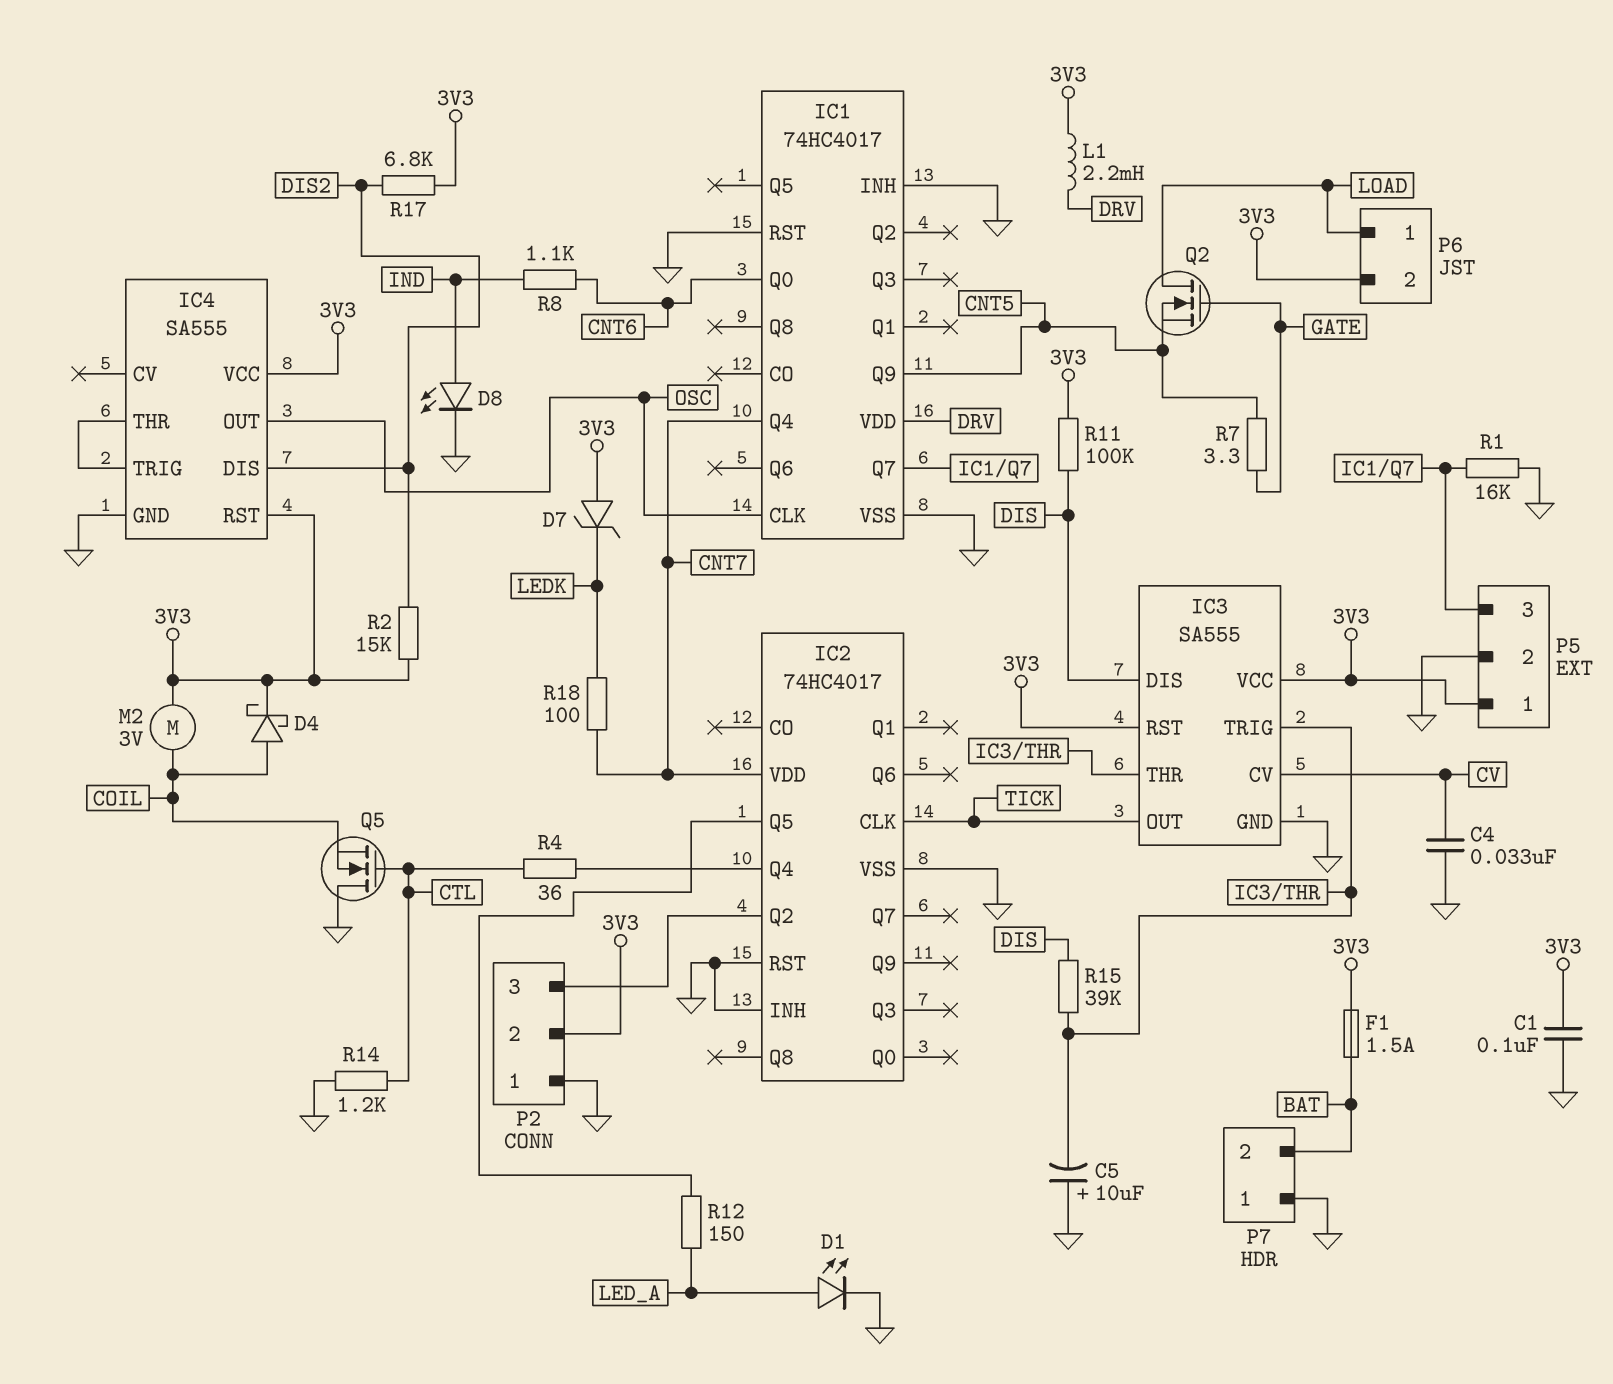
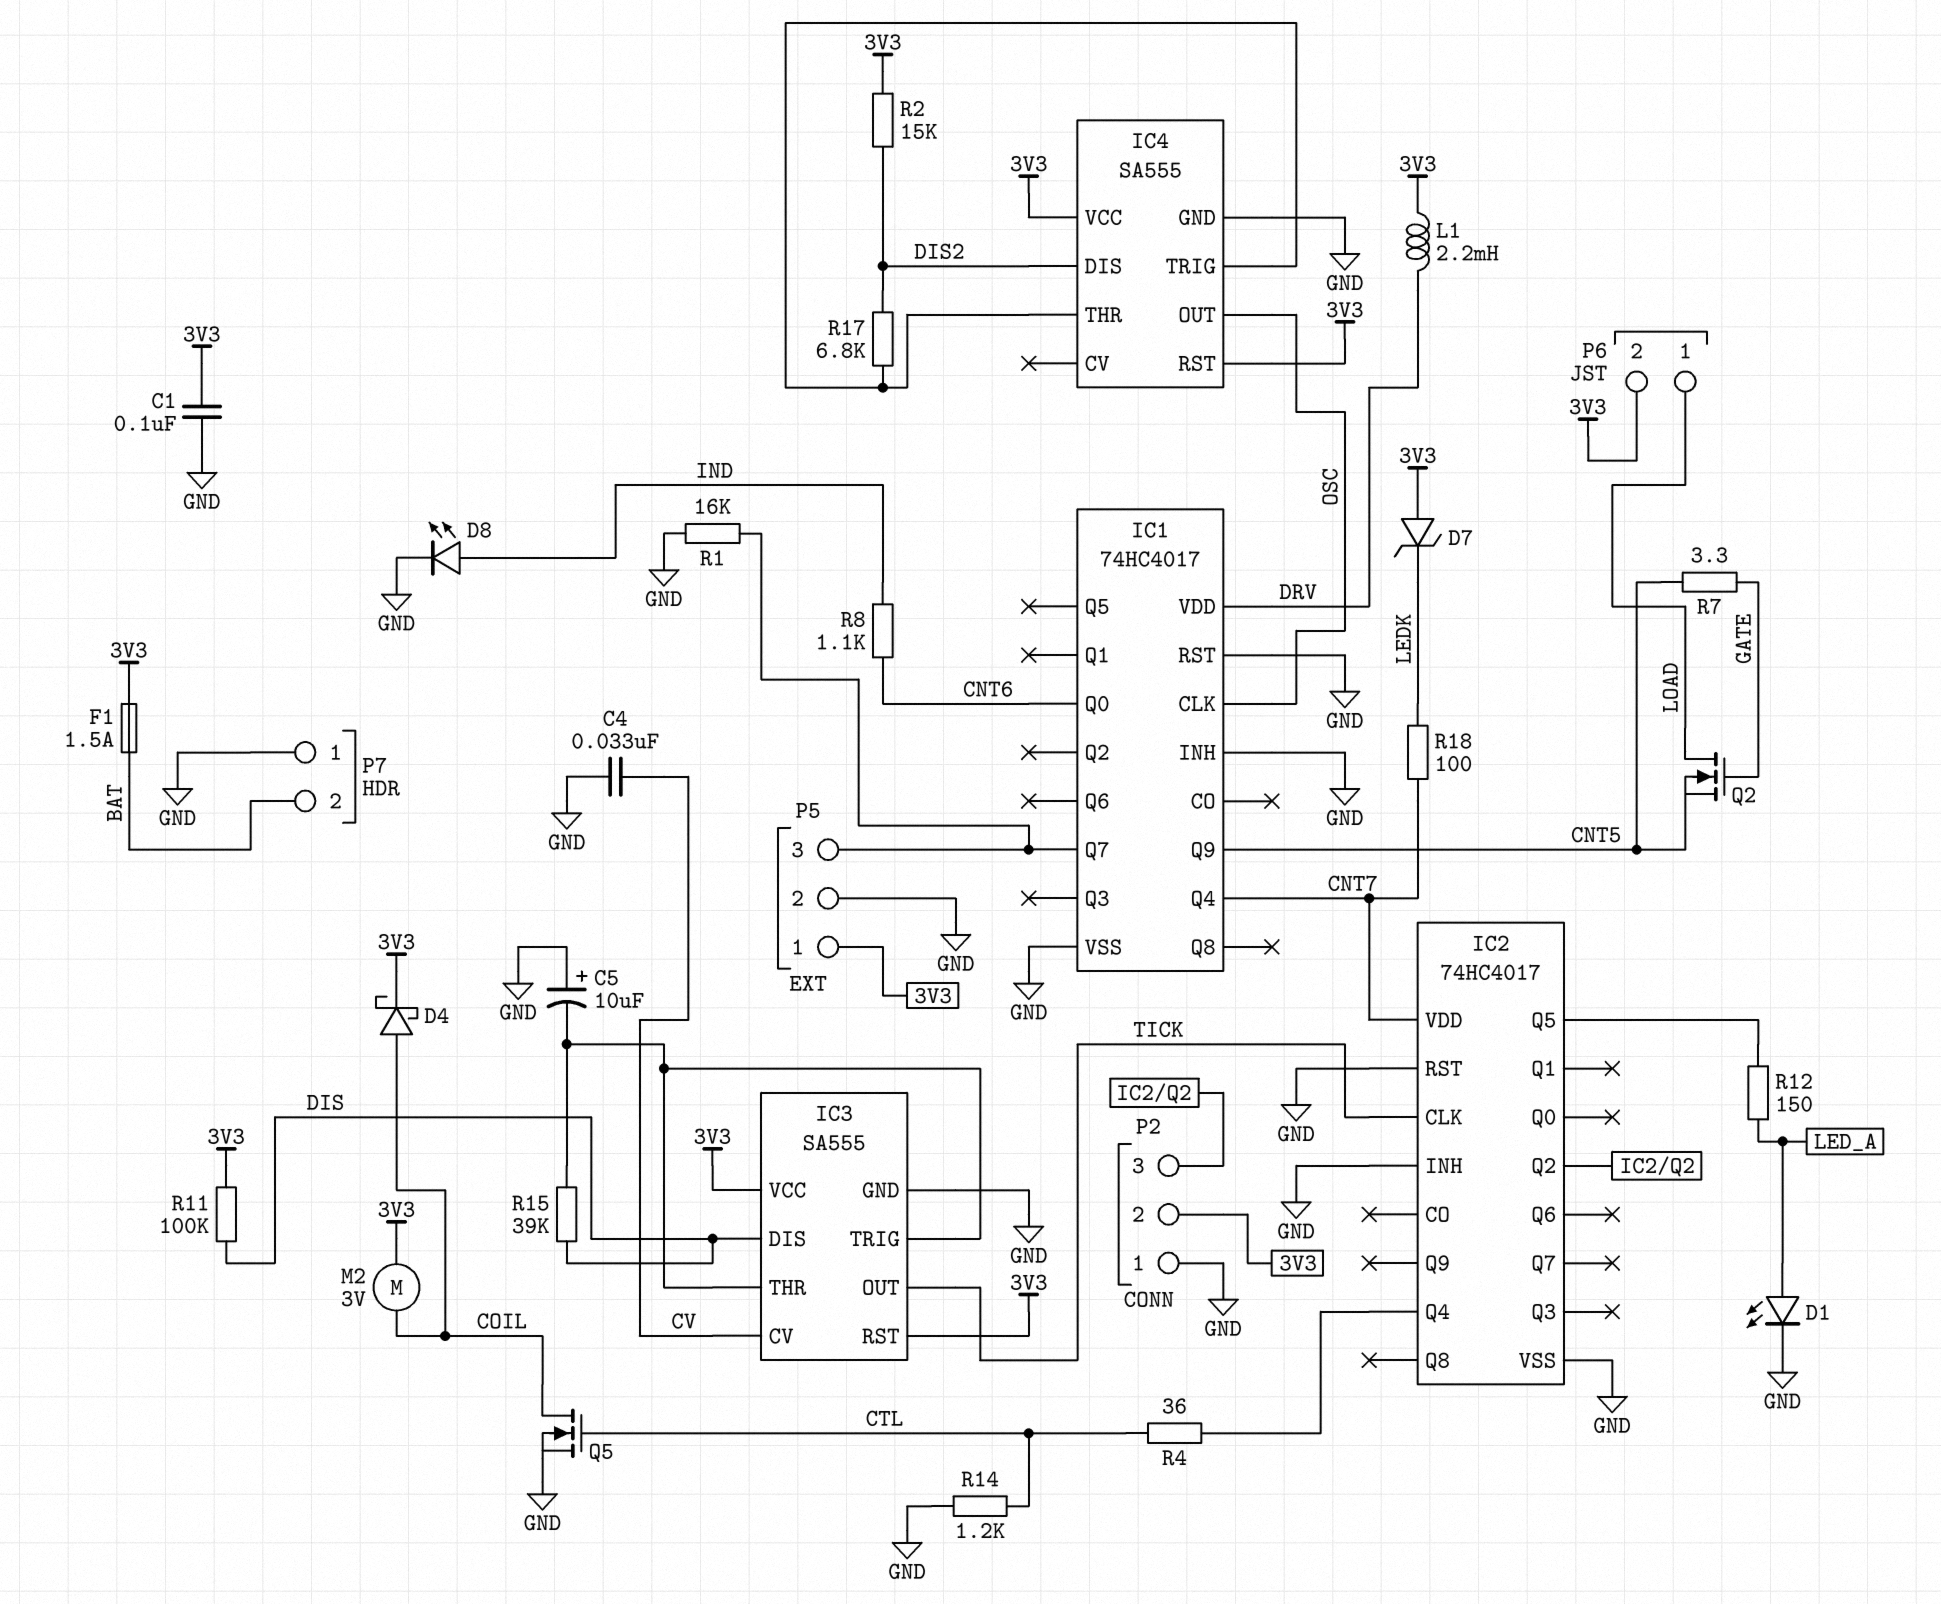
Q5: NMOS (G CTL, D GND, S COIL) -> NMOS (G CTL, D COIL, S GND)
R17: 6.8k (3V3, DIS2) -> 6.8k (DIS2, IC4/THR)

